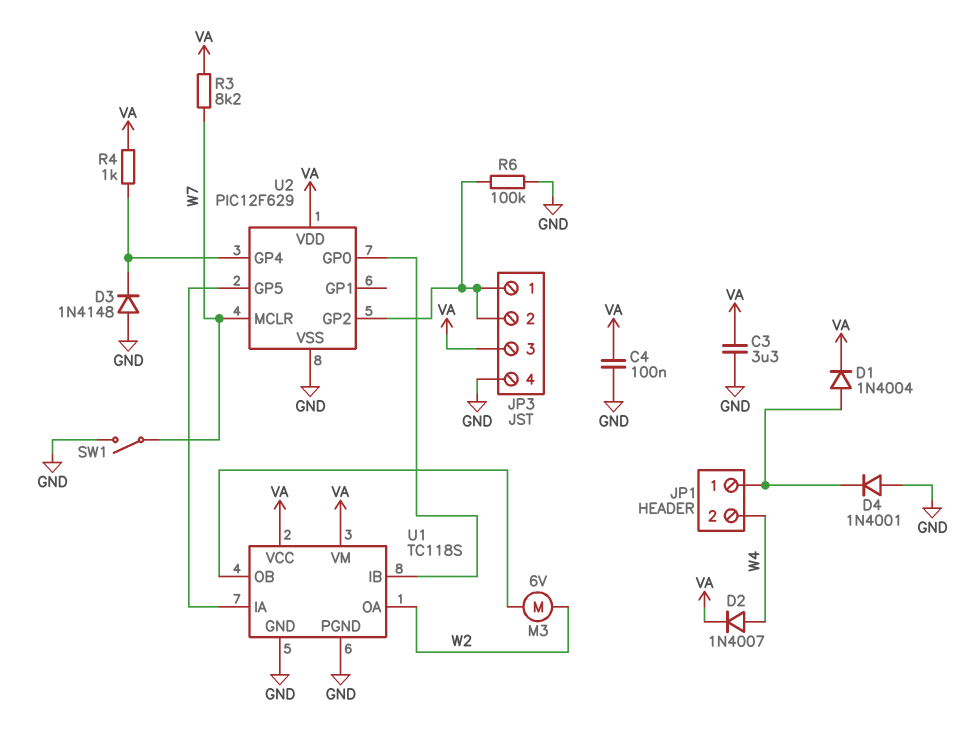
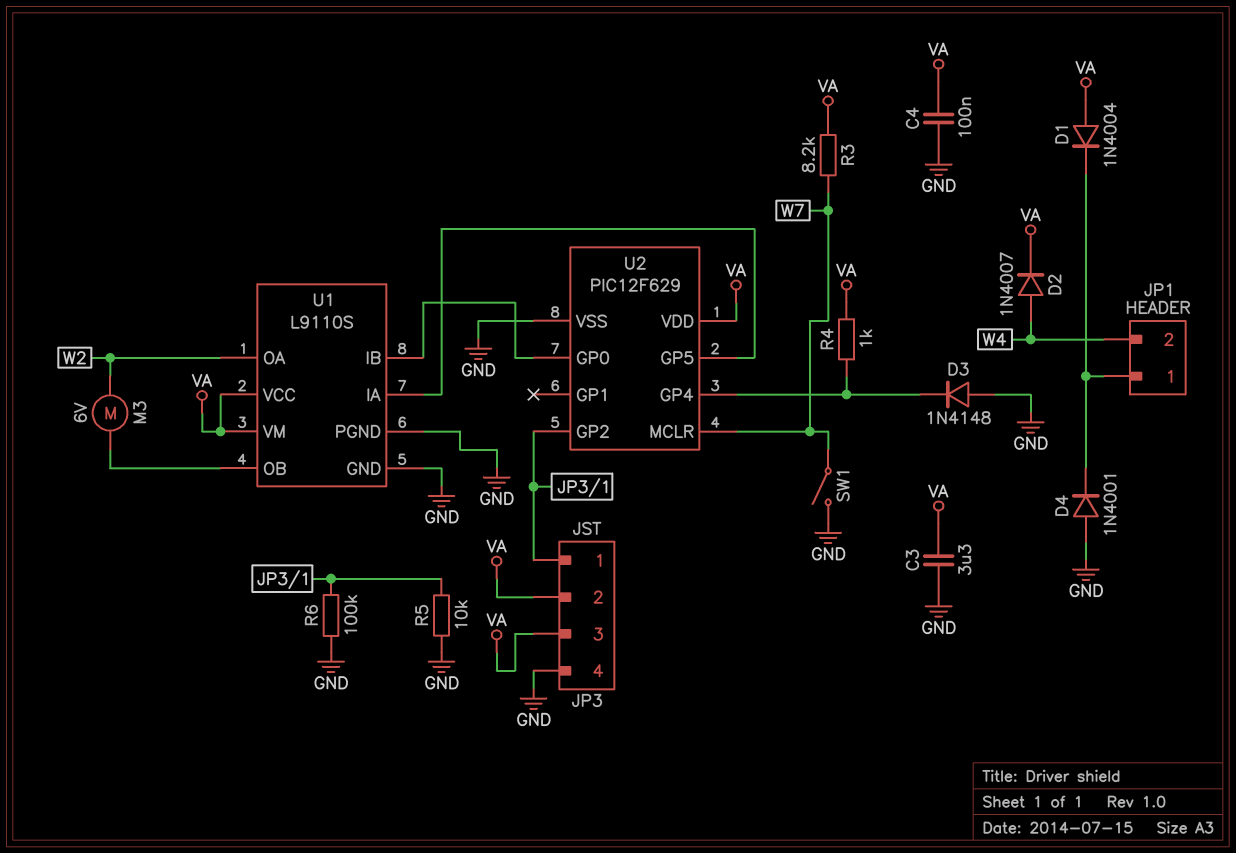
D1: diode 1N4004 (A JP1/1, K VA) -> diode 1N4004 (A VA, K JP1/1)
JP3 pin 2: JP3/1 -> VA
R5: none -> 10k (GND, JP3/1)
U1: TC118S -> L9110S

